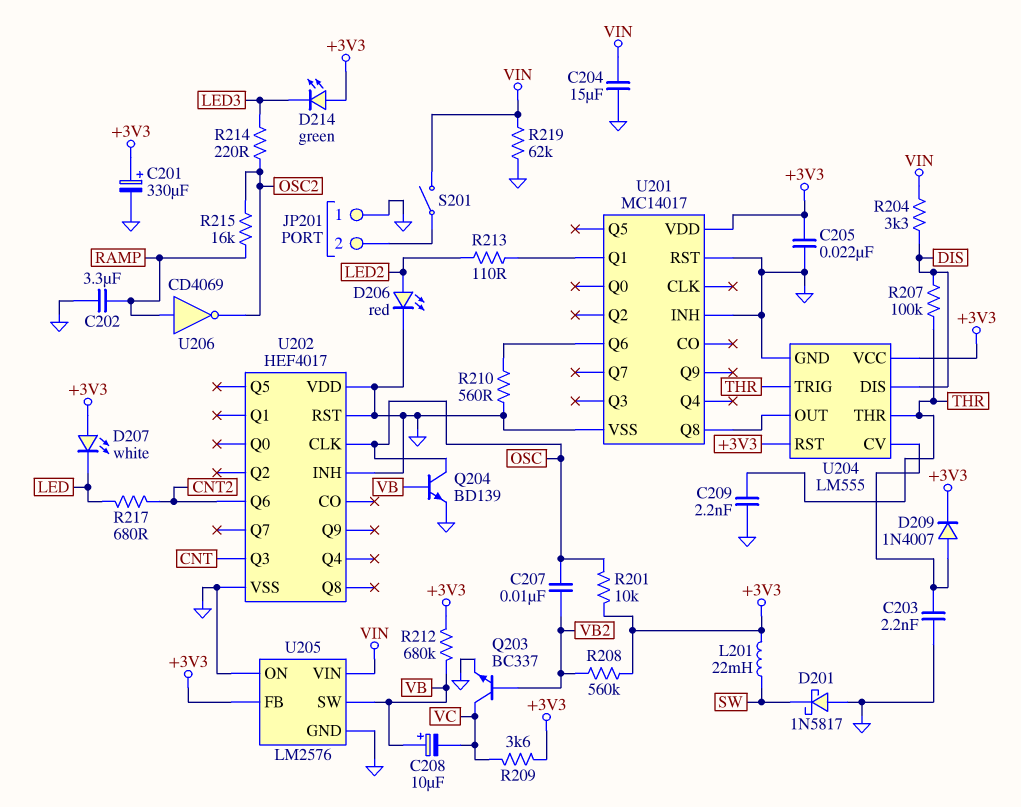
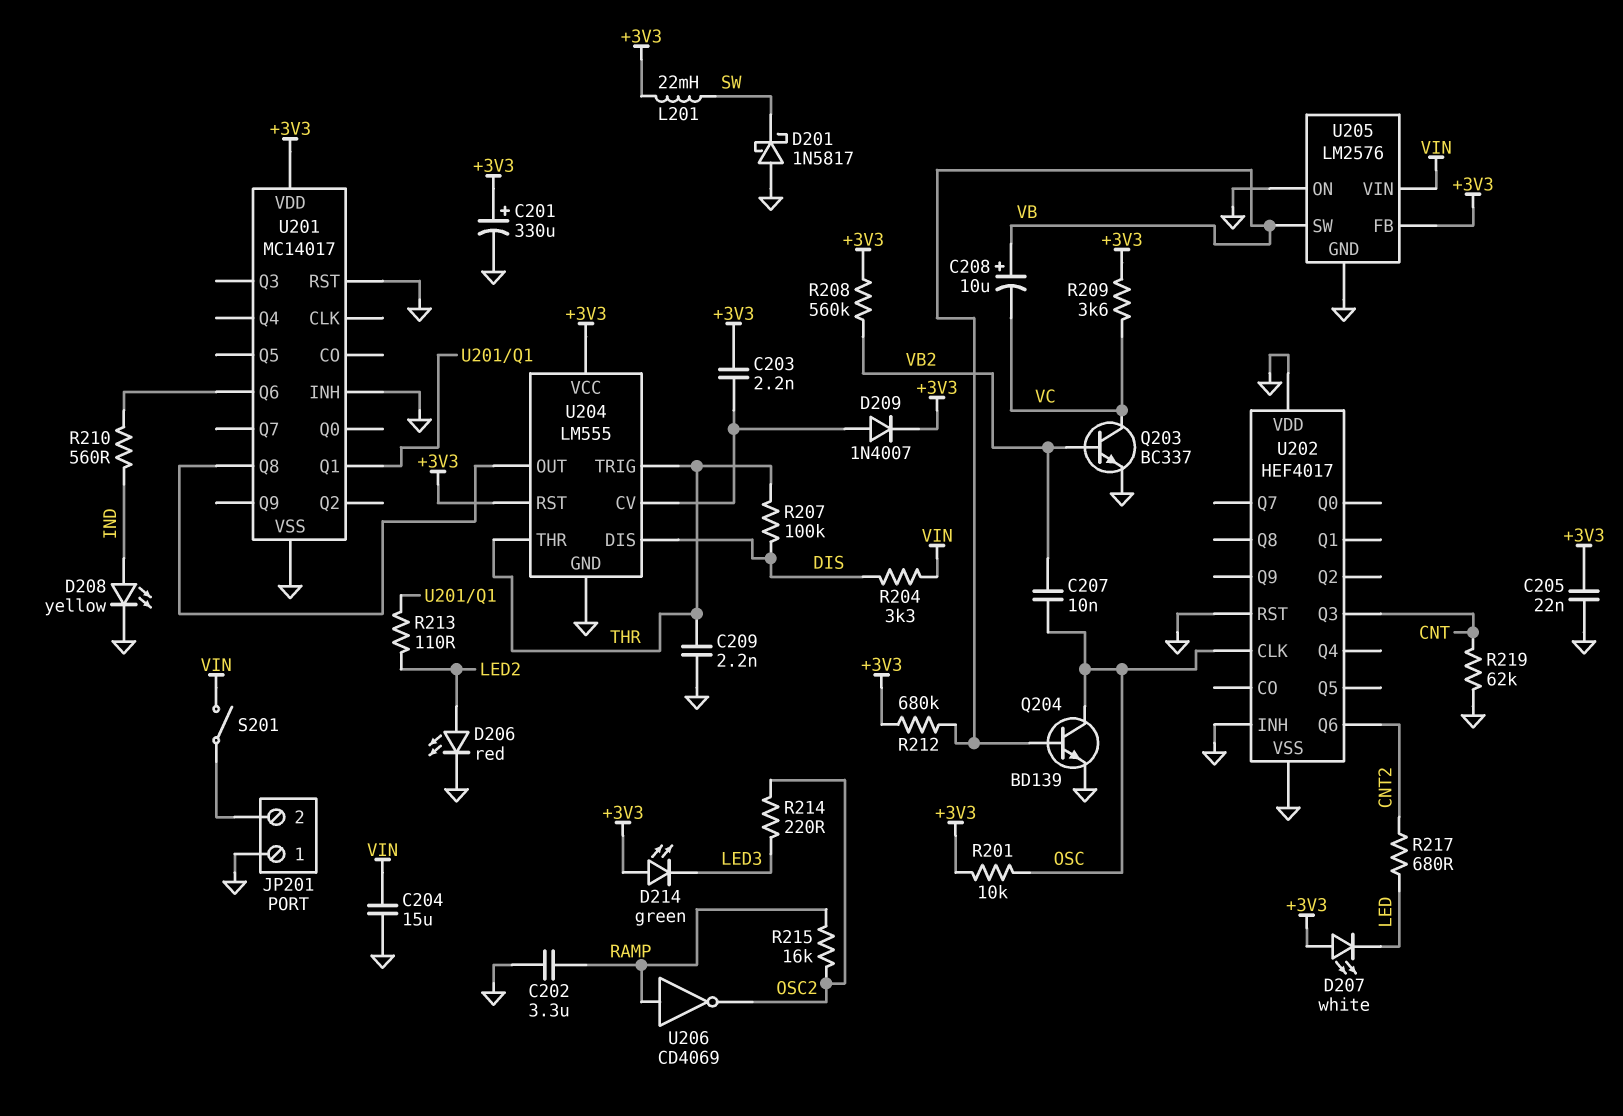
C203: 2.2nF (GND, U204/CV) -> 2.2nF (+3V3, U204/CV)
D208: none -> LED yellow (A IND, K GND)
R210: 560 (GND, U201/Q6) -> 560 (IND, U201/Q6)
R219: 62k (GND, VIN) -> 62k (CNT, GND)

